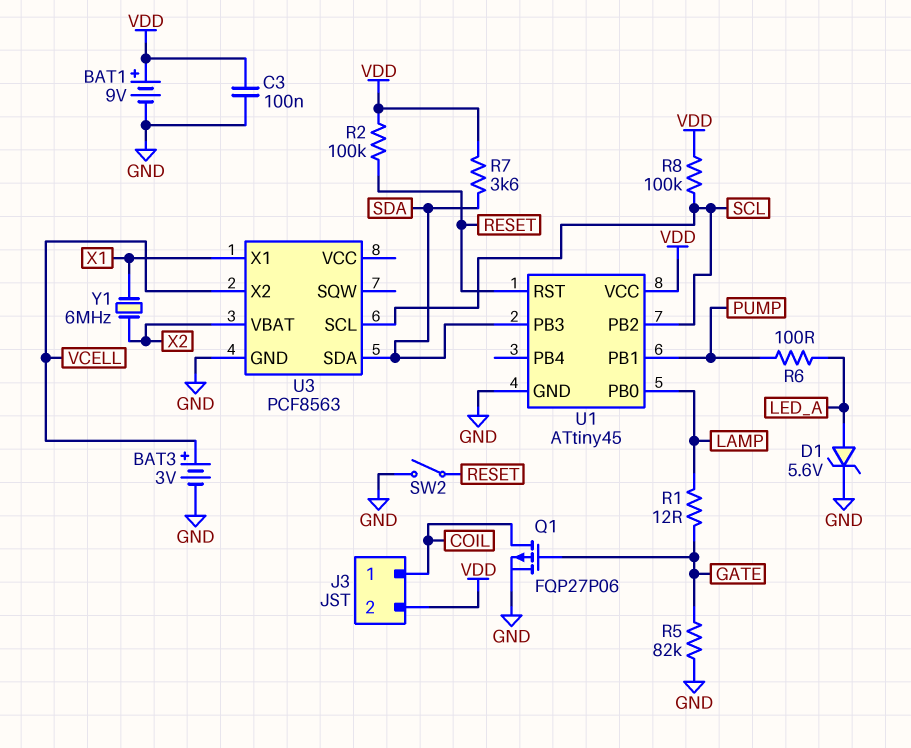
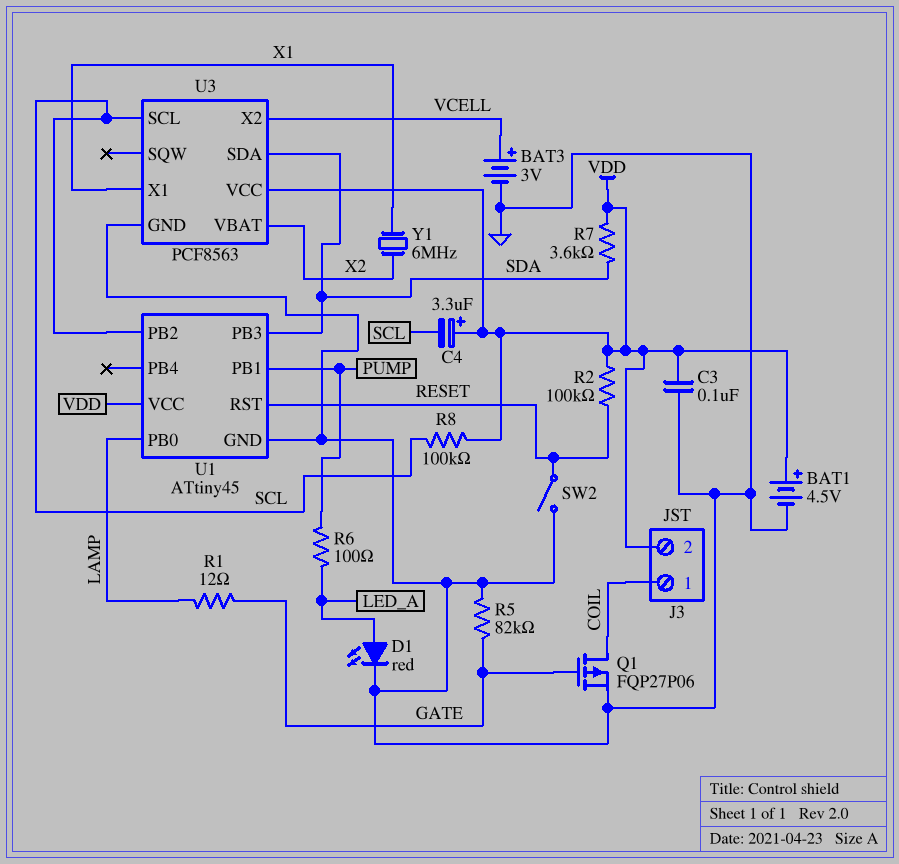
BAT1: 9V (plus VDD, minus GND) -> 4.5V (plus VDD, minus GND)
C4: none -> 3.3uF (plus VDD, minus SCL)
D1: zener 5.6V (A LED_A, K GND) -> LED red (A LED_A, K GND)
U3 pin VCC: none -> VDD

